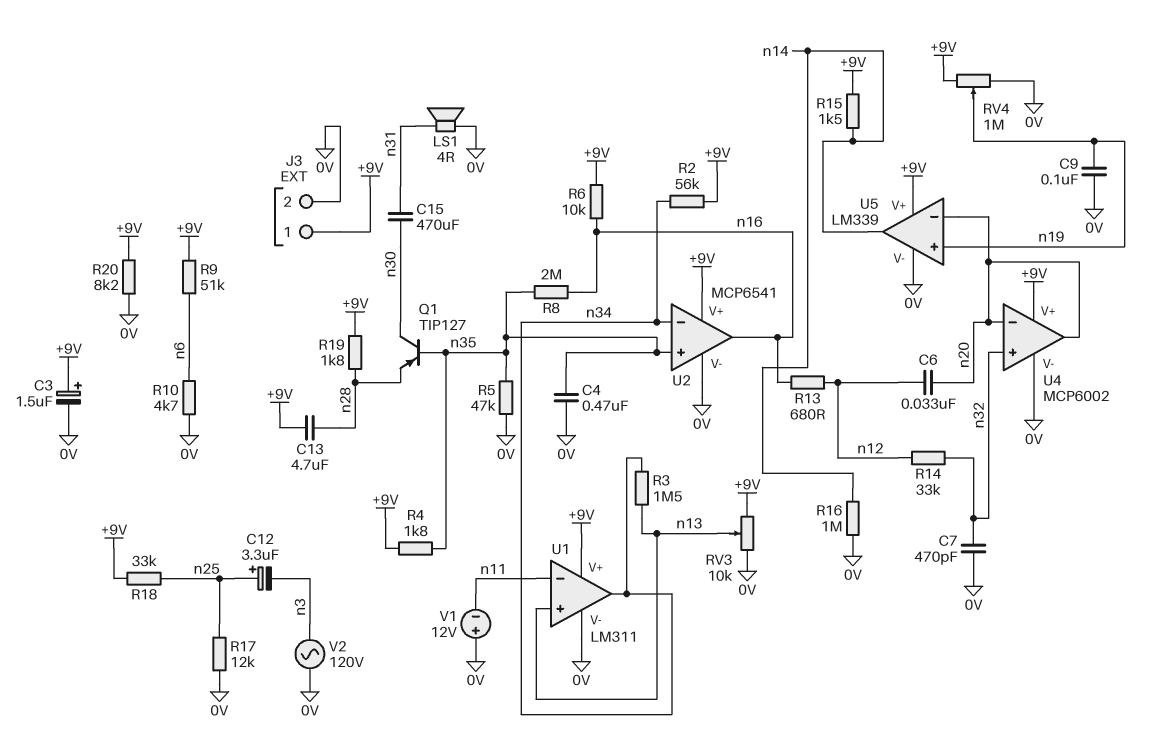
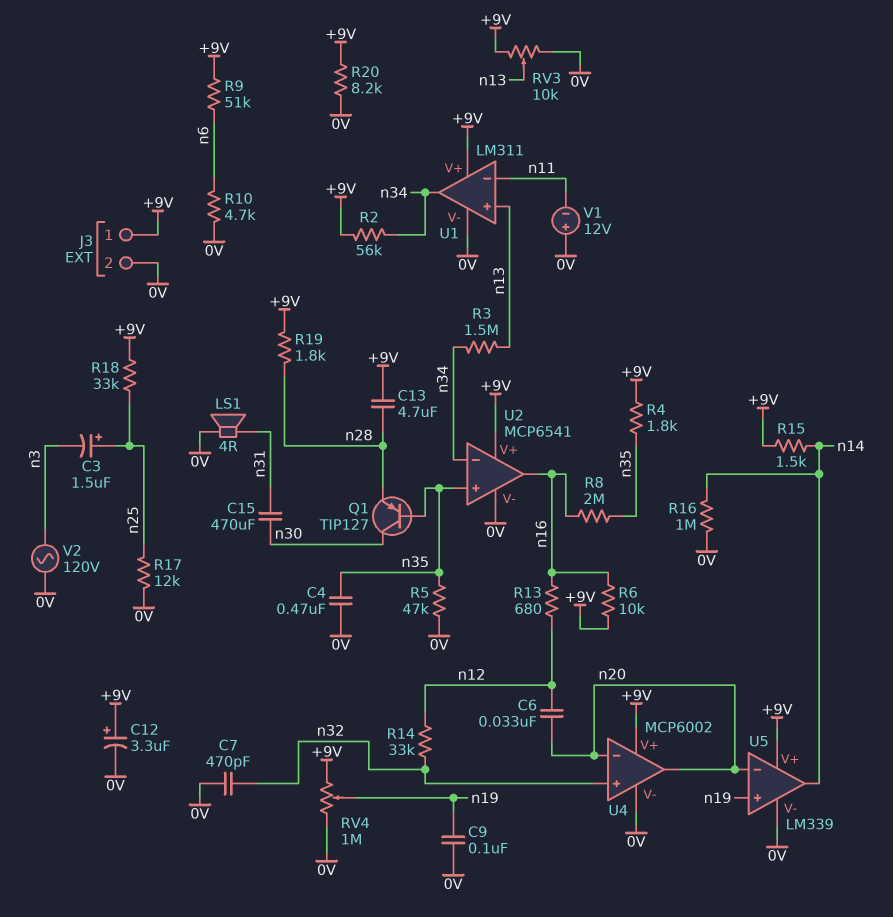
C3: 1.5uF (plus +9V, minus 0V) -> 1.5uF (plus n25, minus n3)
C12: 3.3uF (plus n25, minus n3) -> 3.3uF (plus +9V, minus 0V)

